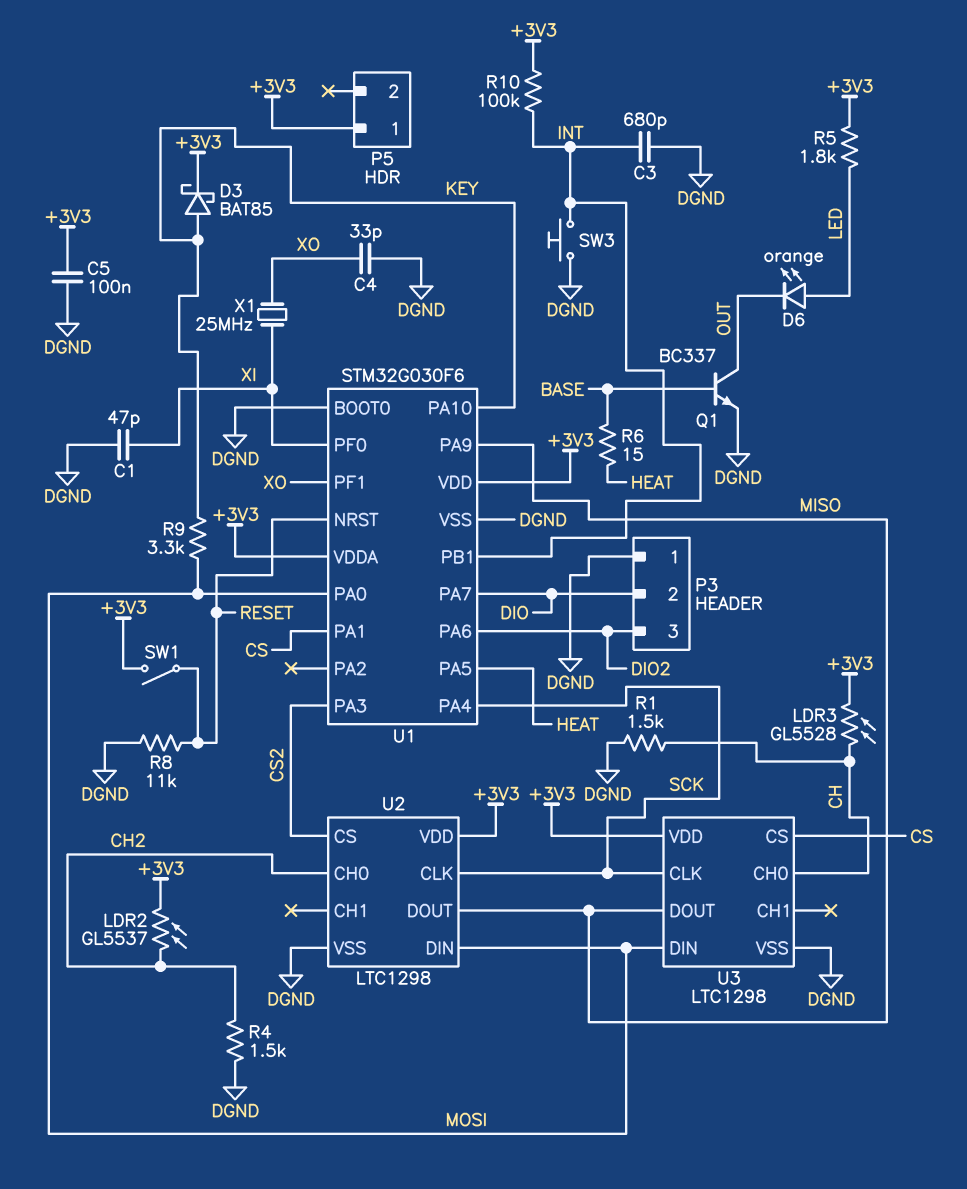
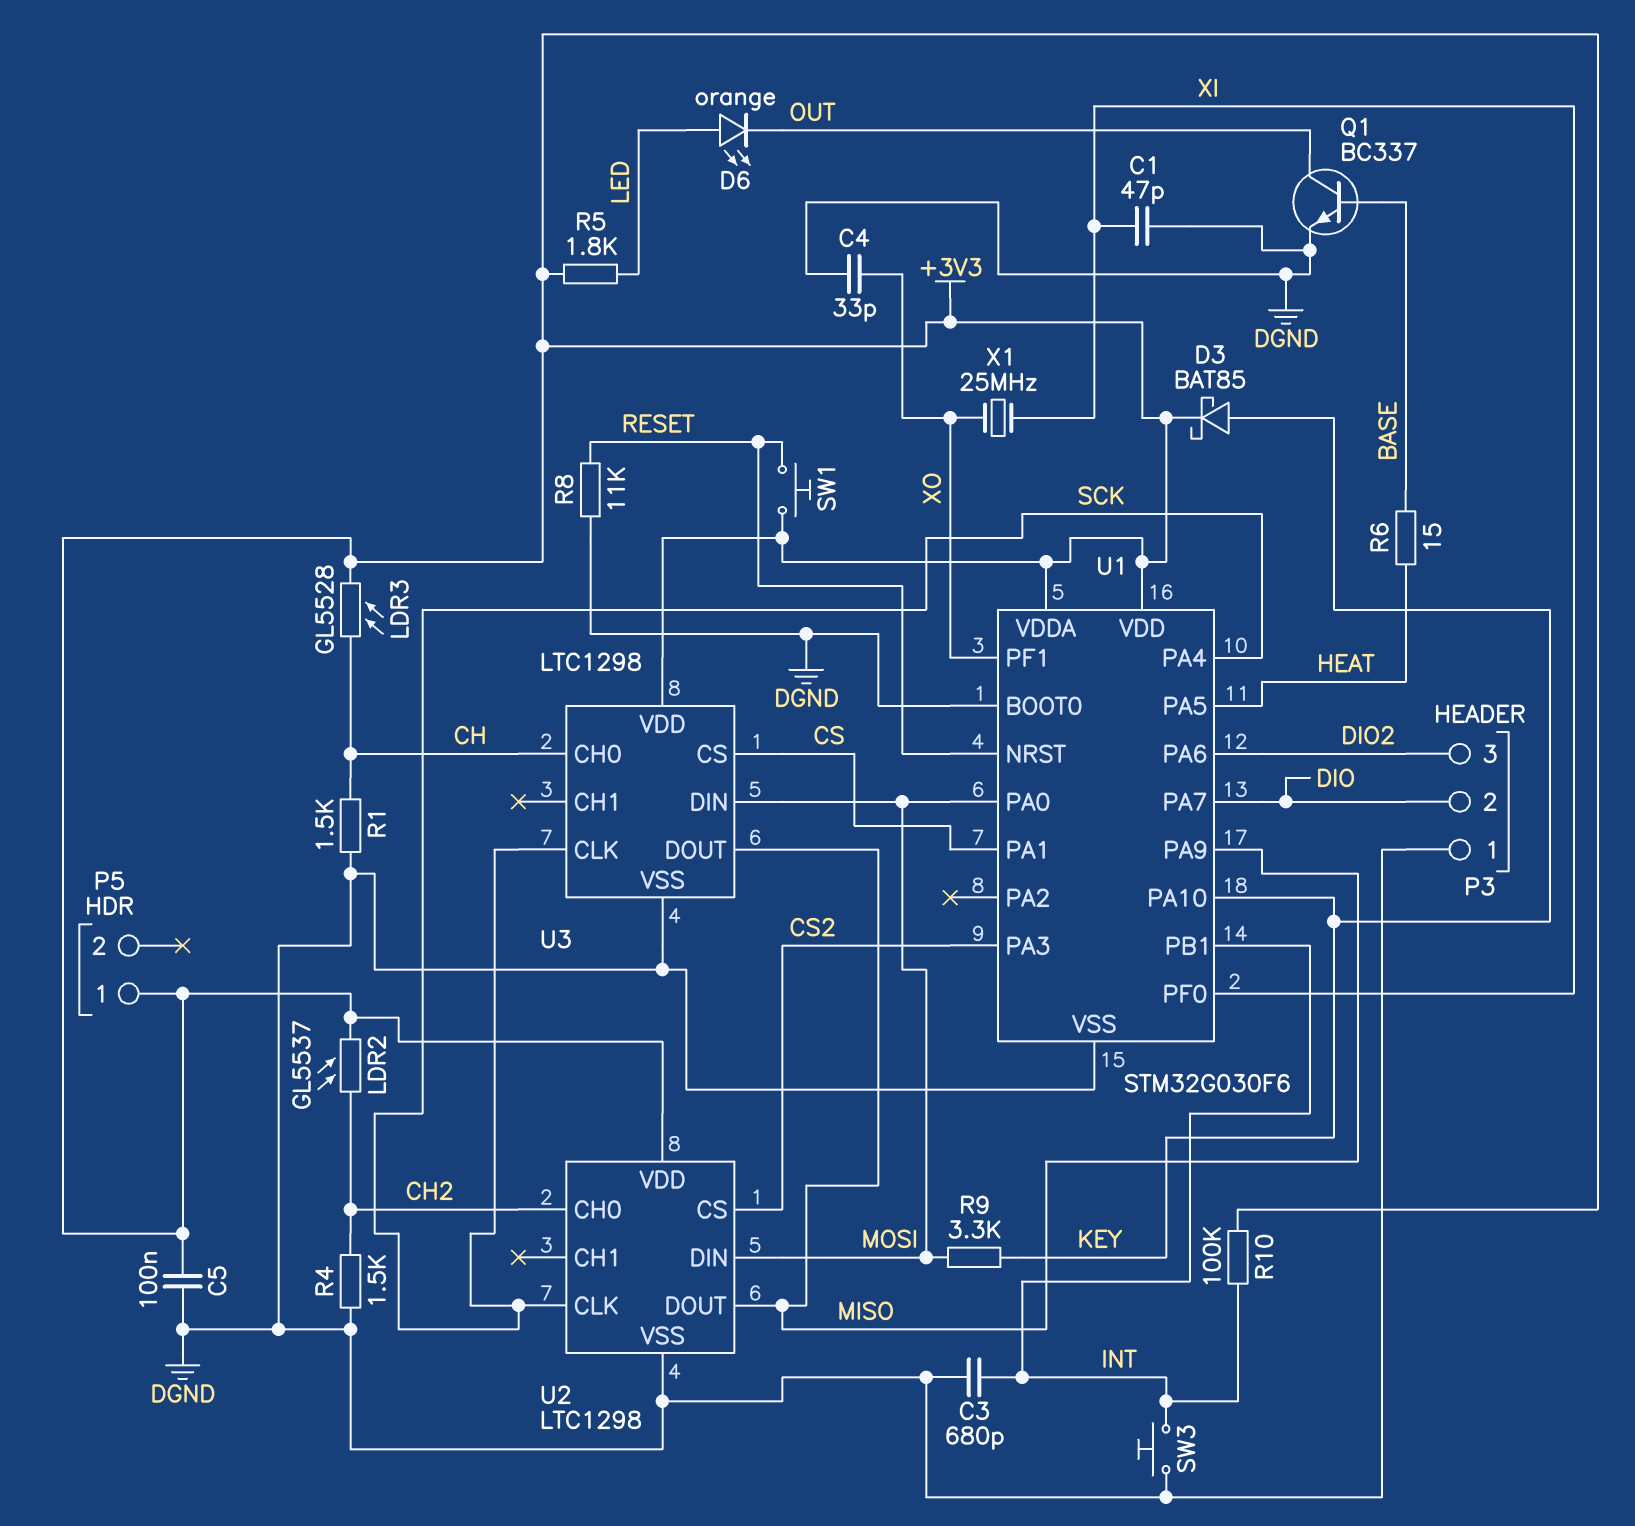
SW1: switch (+3V3, RESET) -> button (+3V3, RESET)

